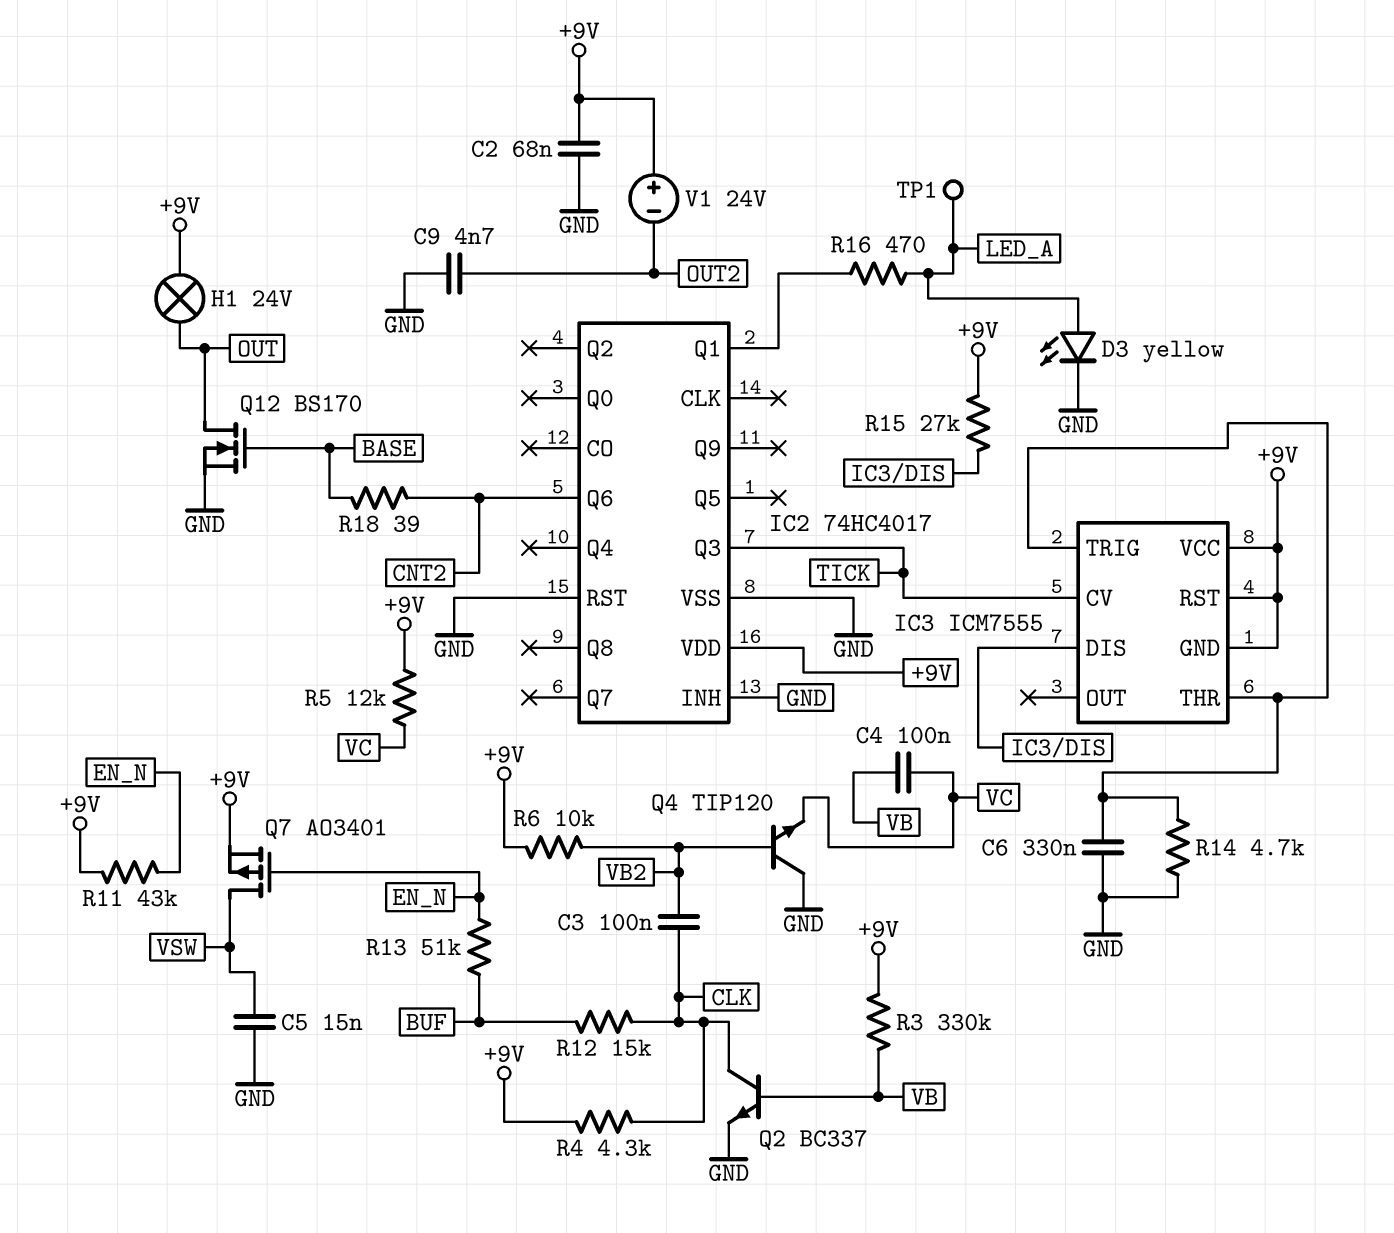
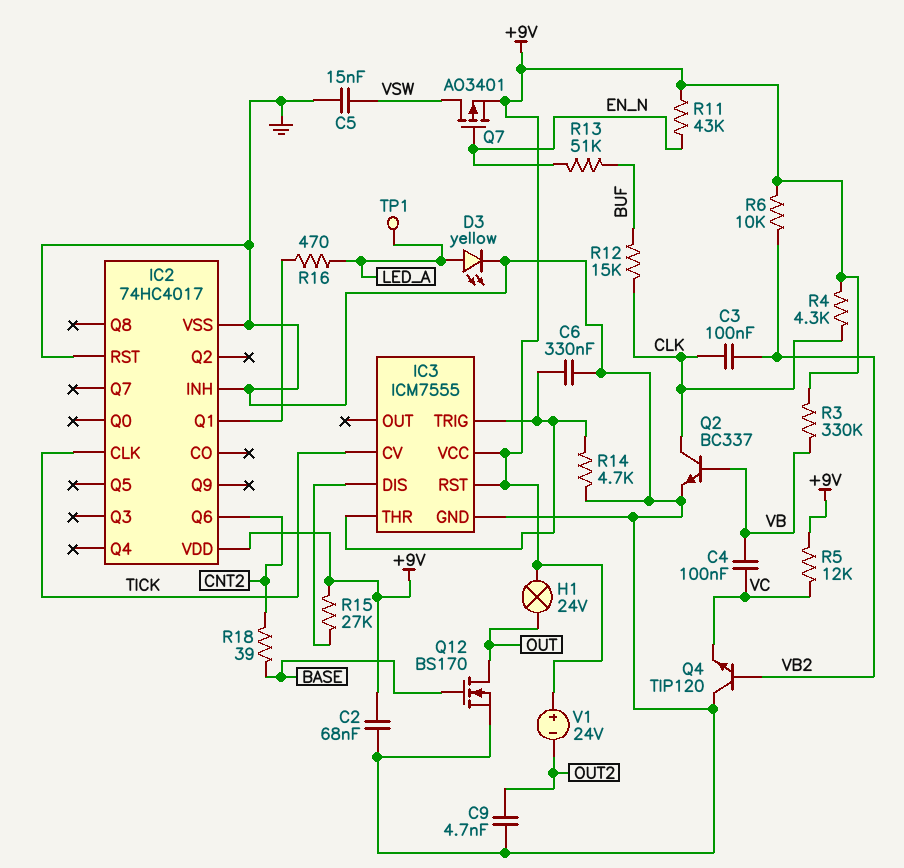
IC2 pin CLK: none -> TICK
IC2 pin Q3: TICK -> none
IC3 pin GND: +9V -> GND

